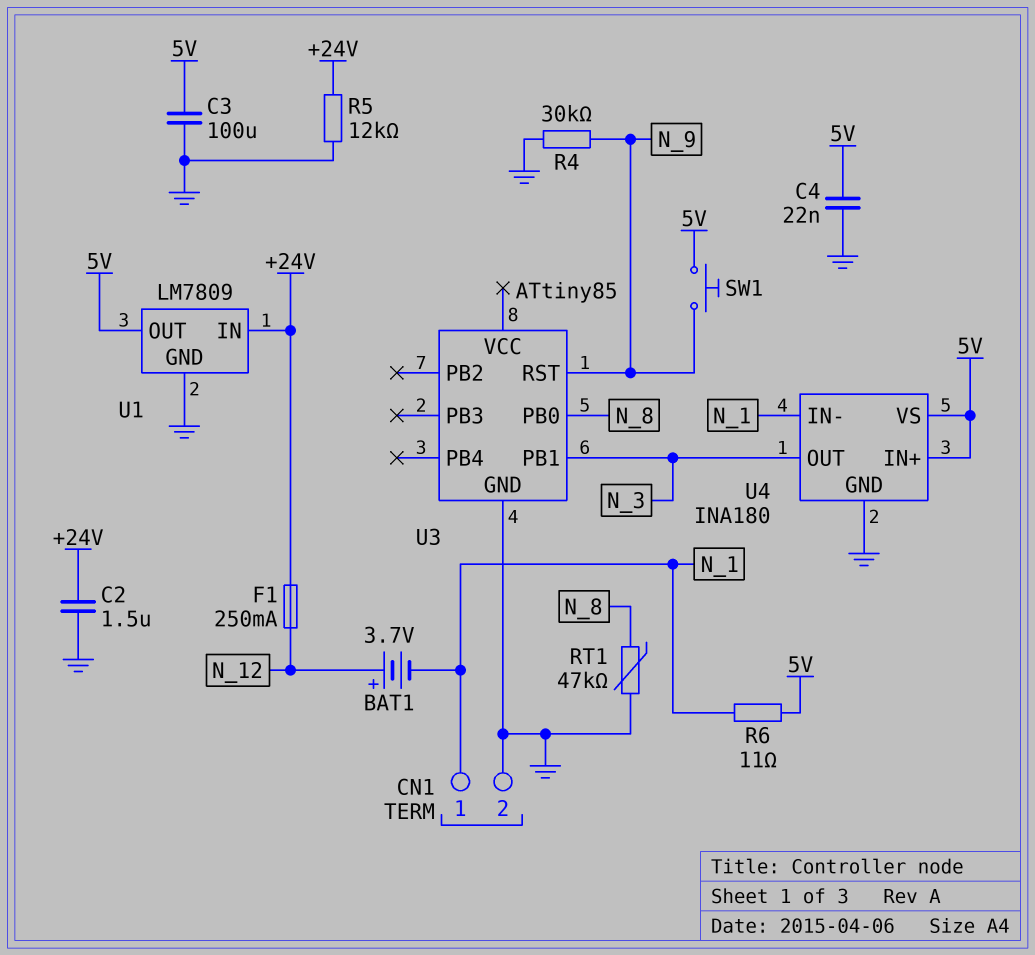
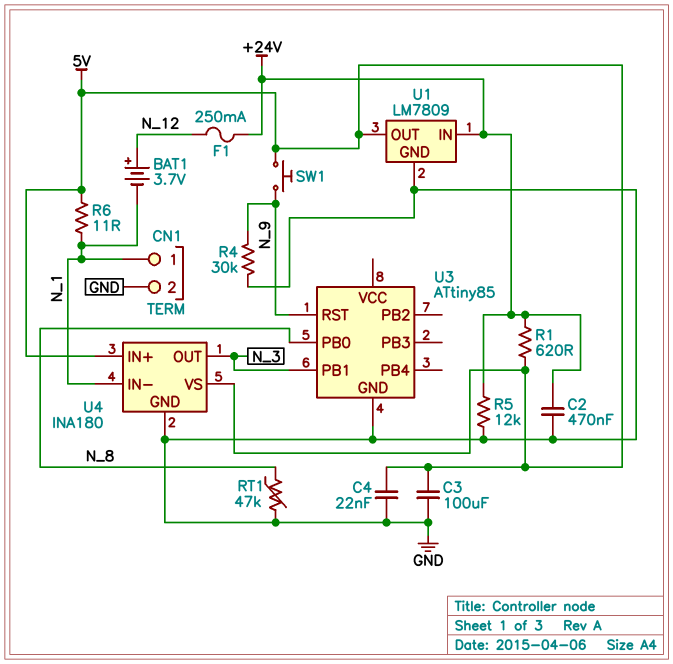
C2: 1.5uF (+24V, GND) -> 470nF (+24V, GND)
R1: none -> 620 (+24V, 5V)

